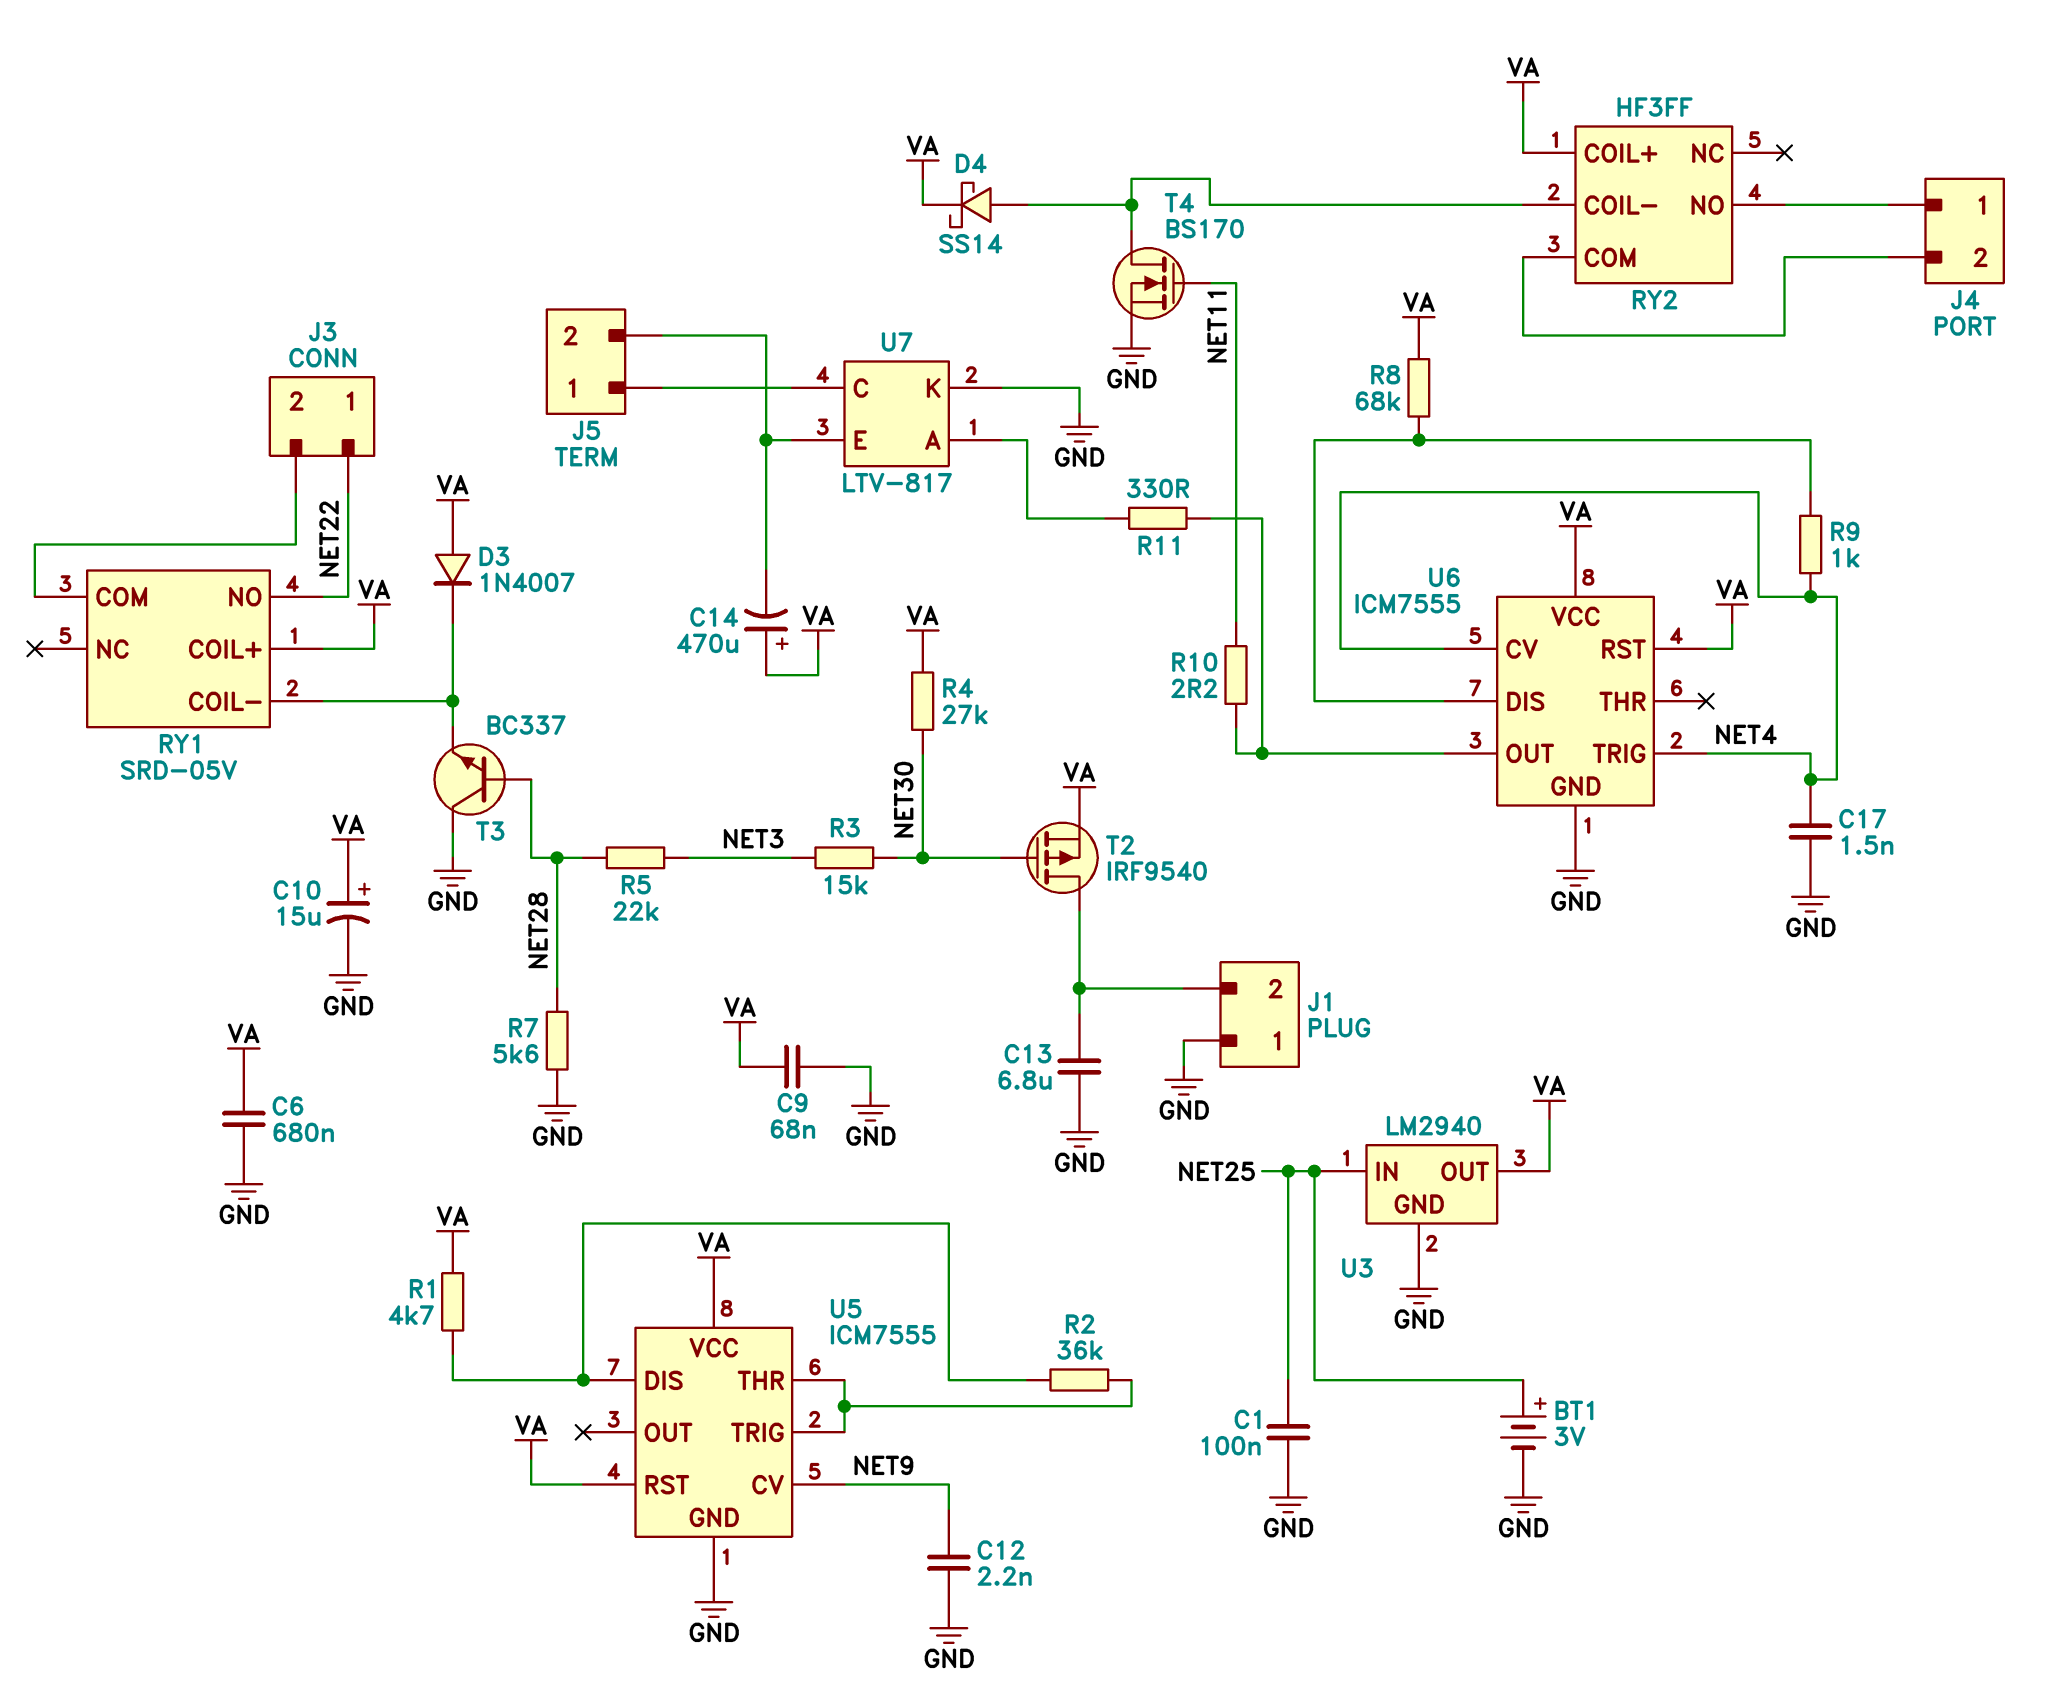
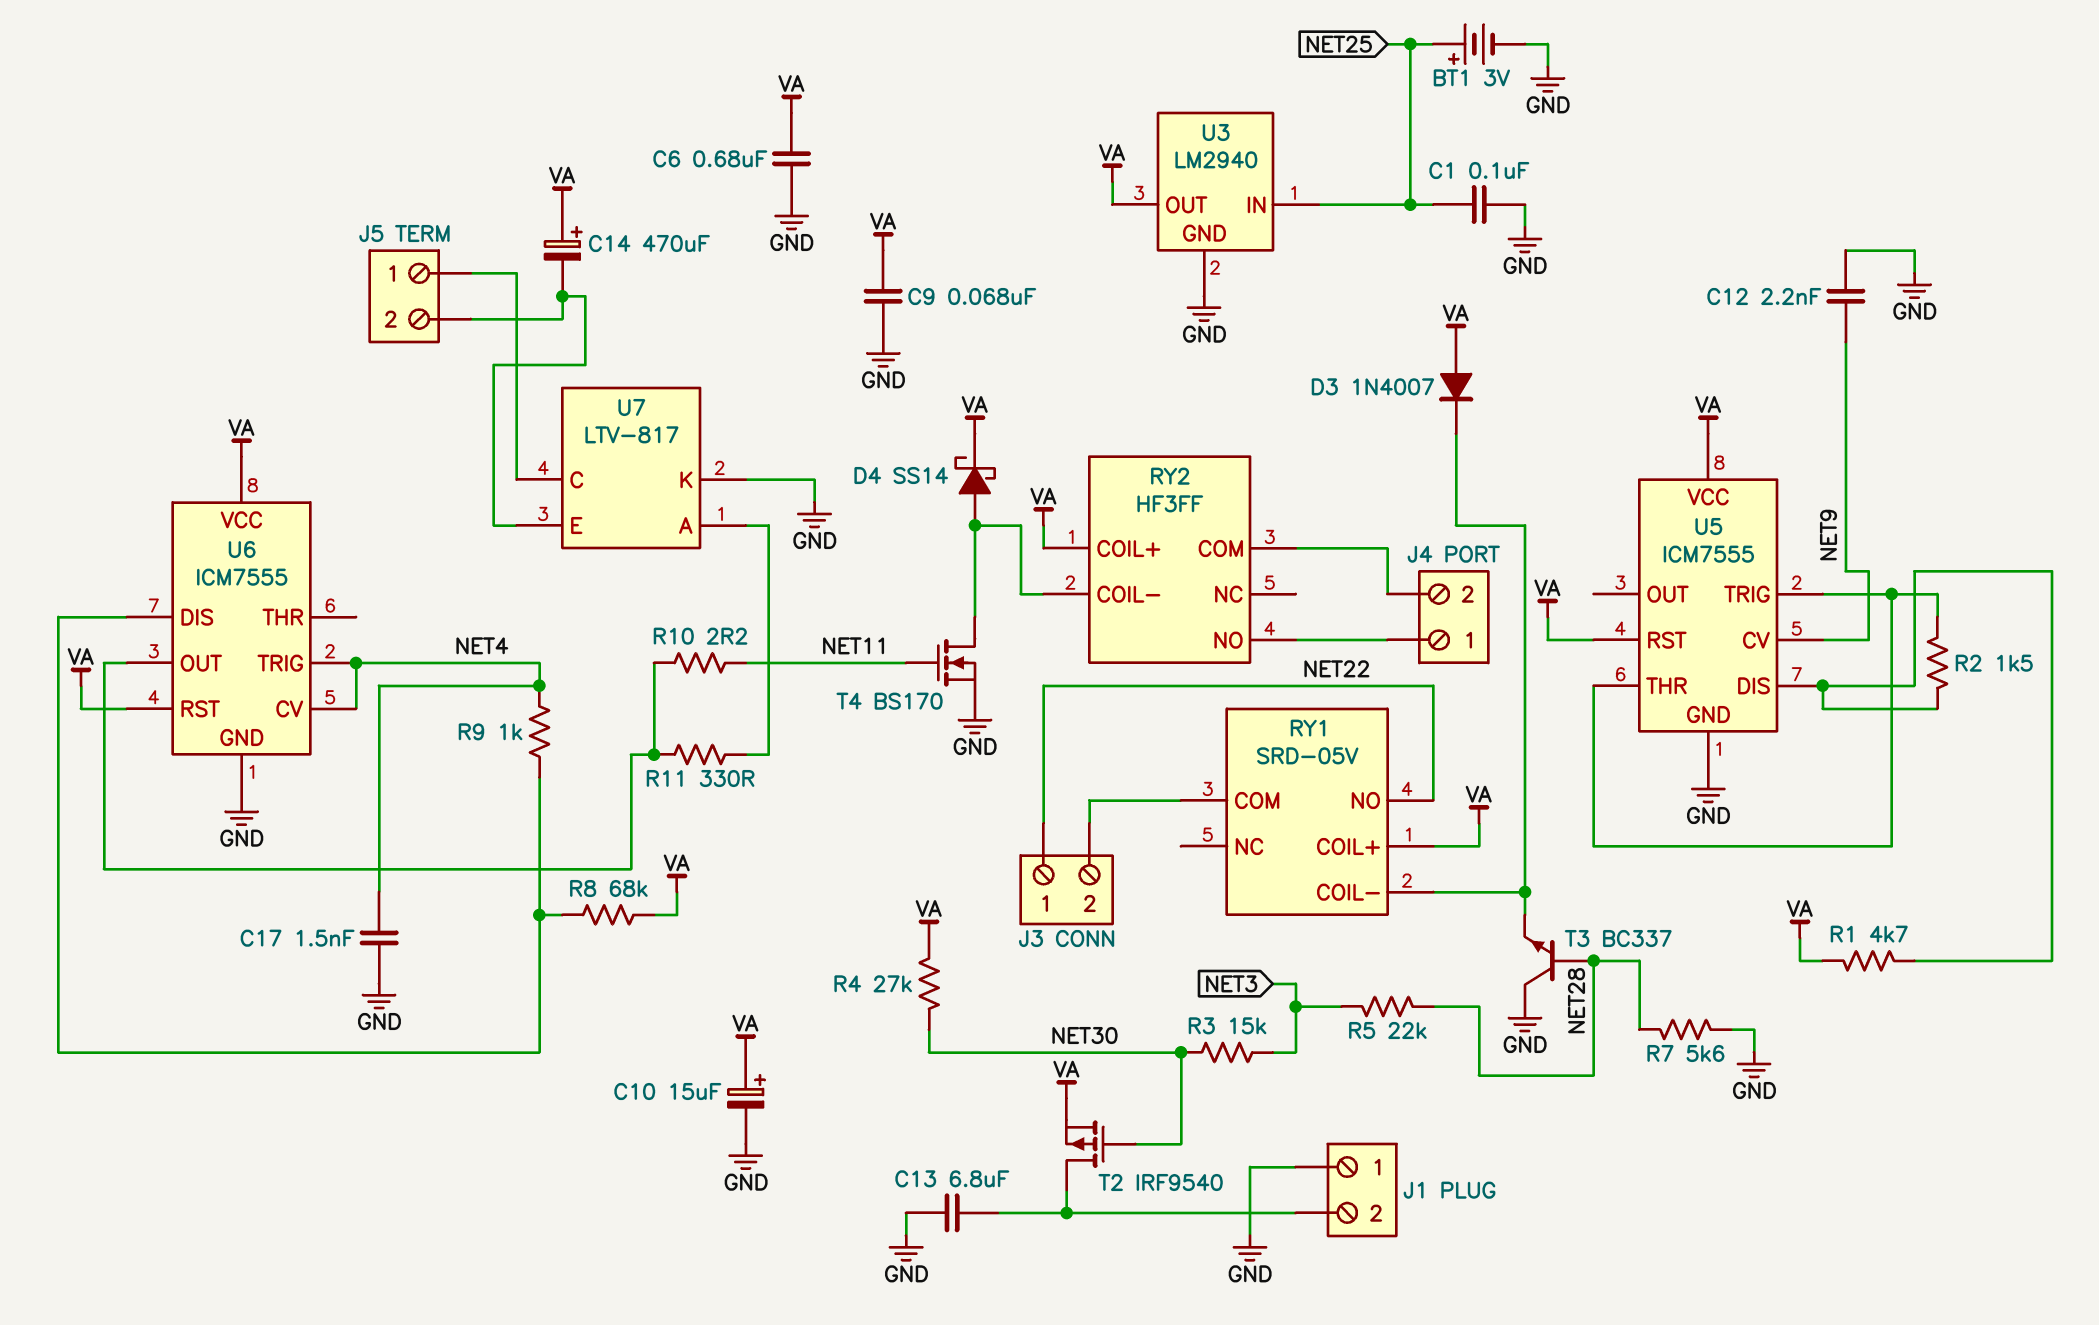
R2: 36k (U5/DIS, U5/THR) -> 1.5k (U5/DIS, U5/THR)

